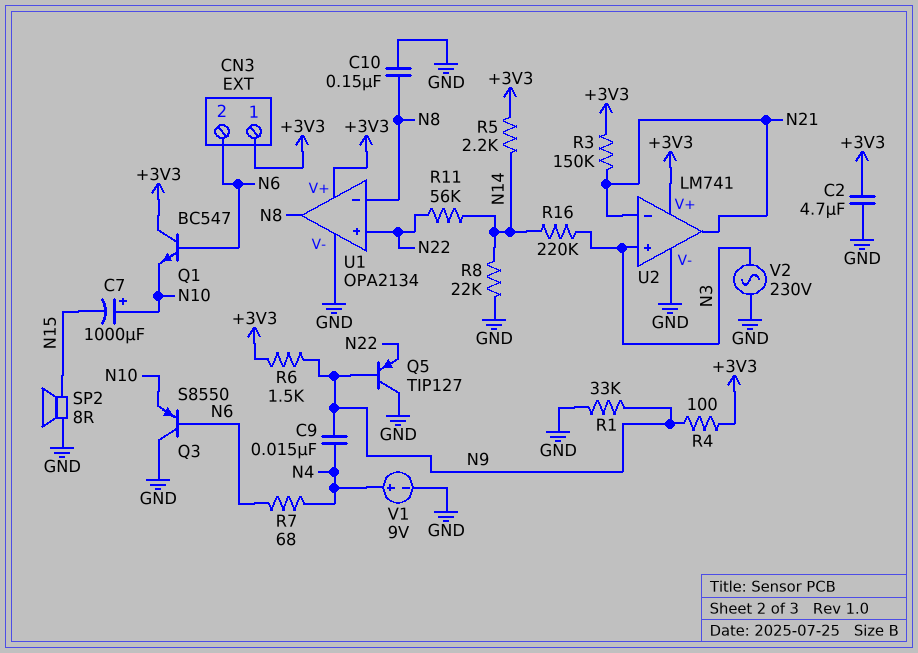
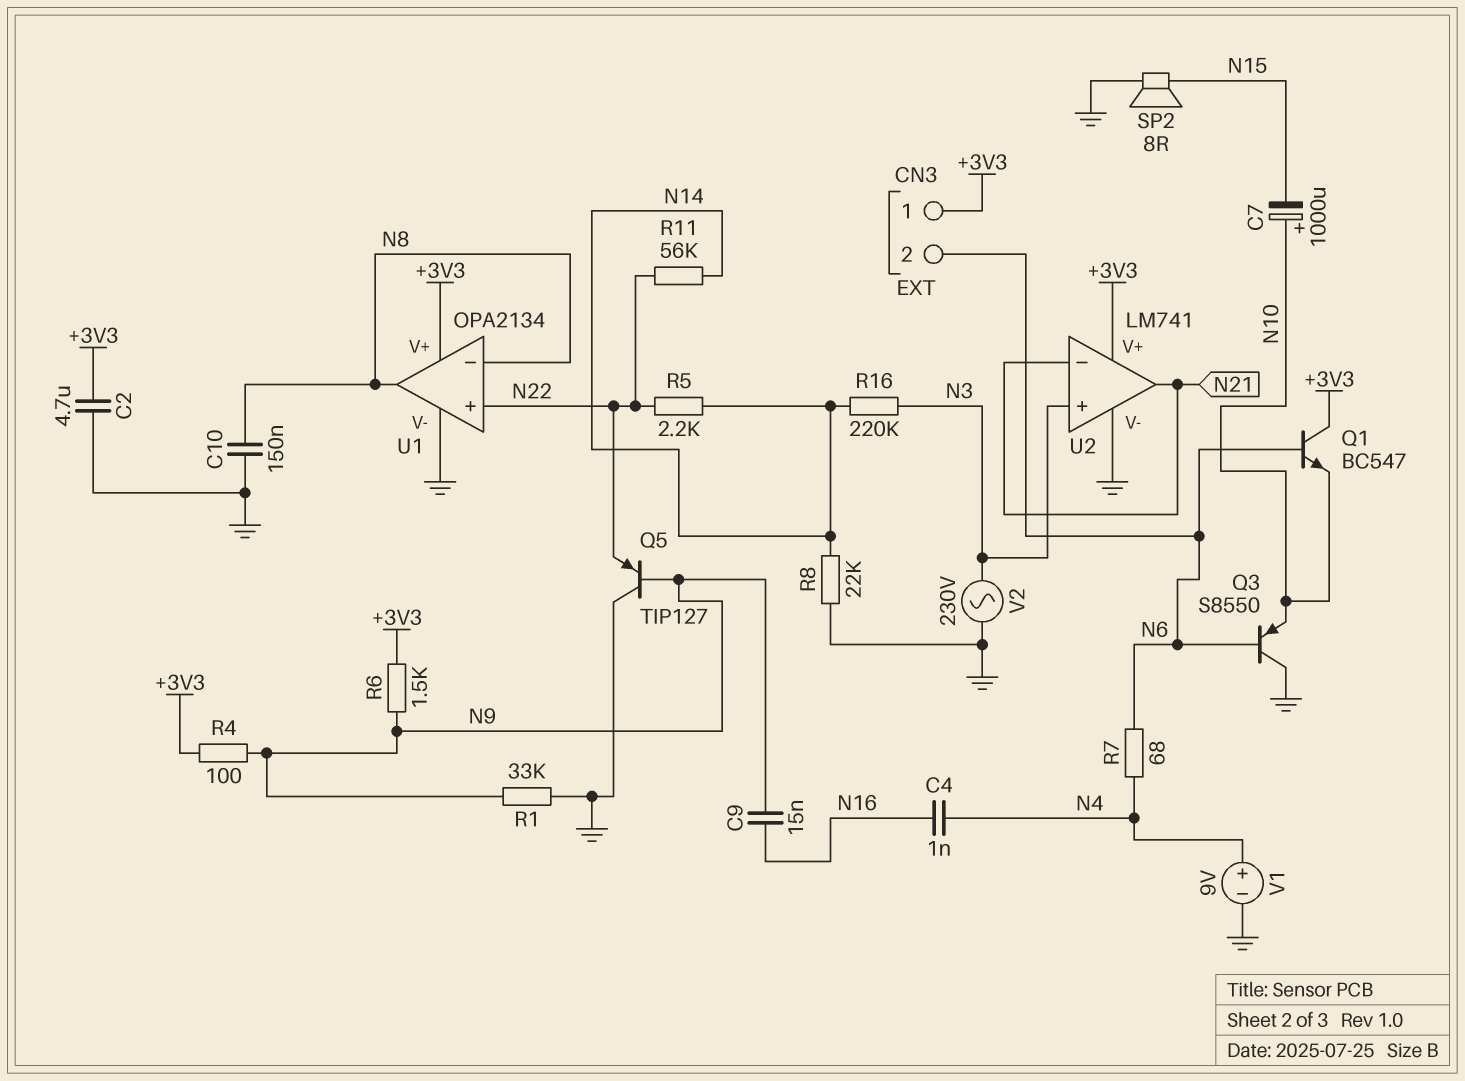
C4: none -> 1nF (N4, N16)
C9: 15nF (N4, N9) -> 15nF (N9, N16)
R3: 150k (+3V3, N21) -> none
R5: 2.2k (+3V3, N14) -> 2.2k (N14, N22)

